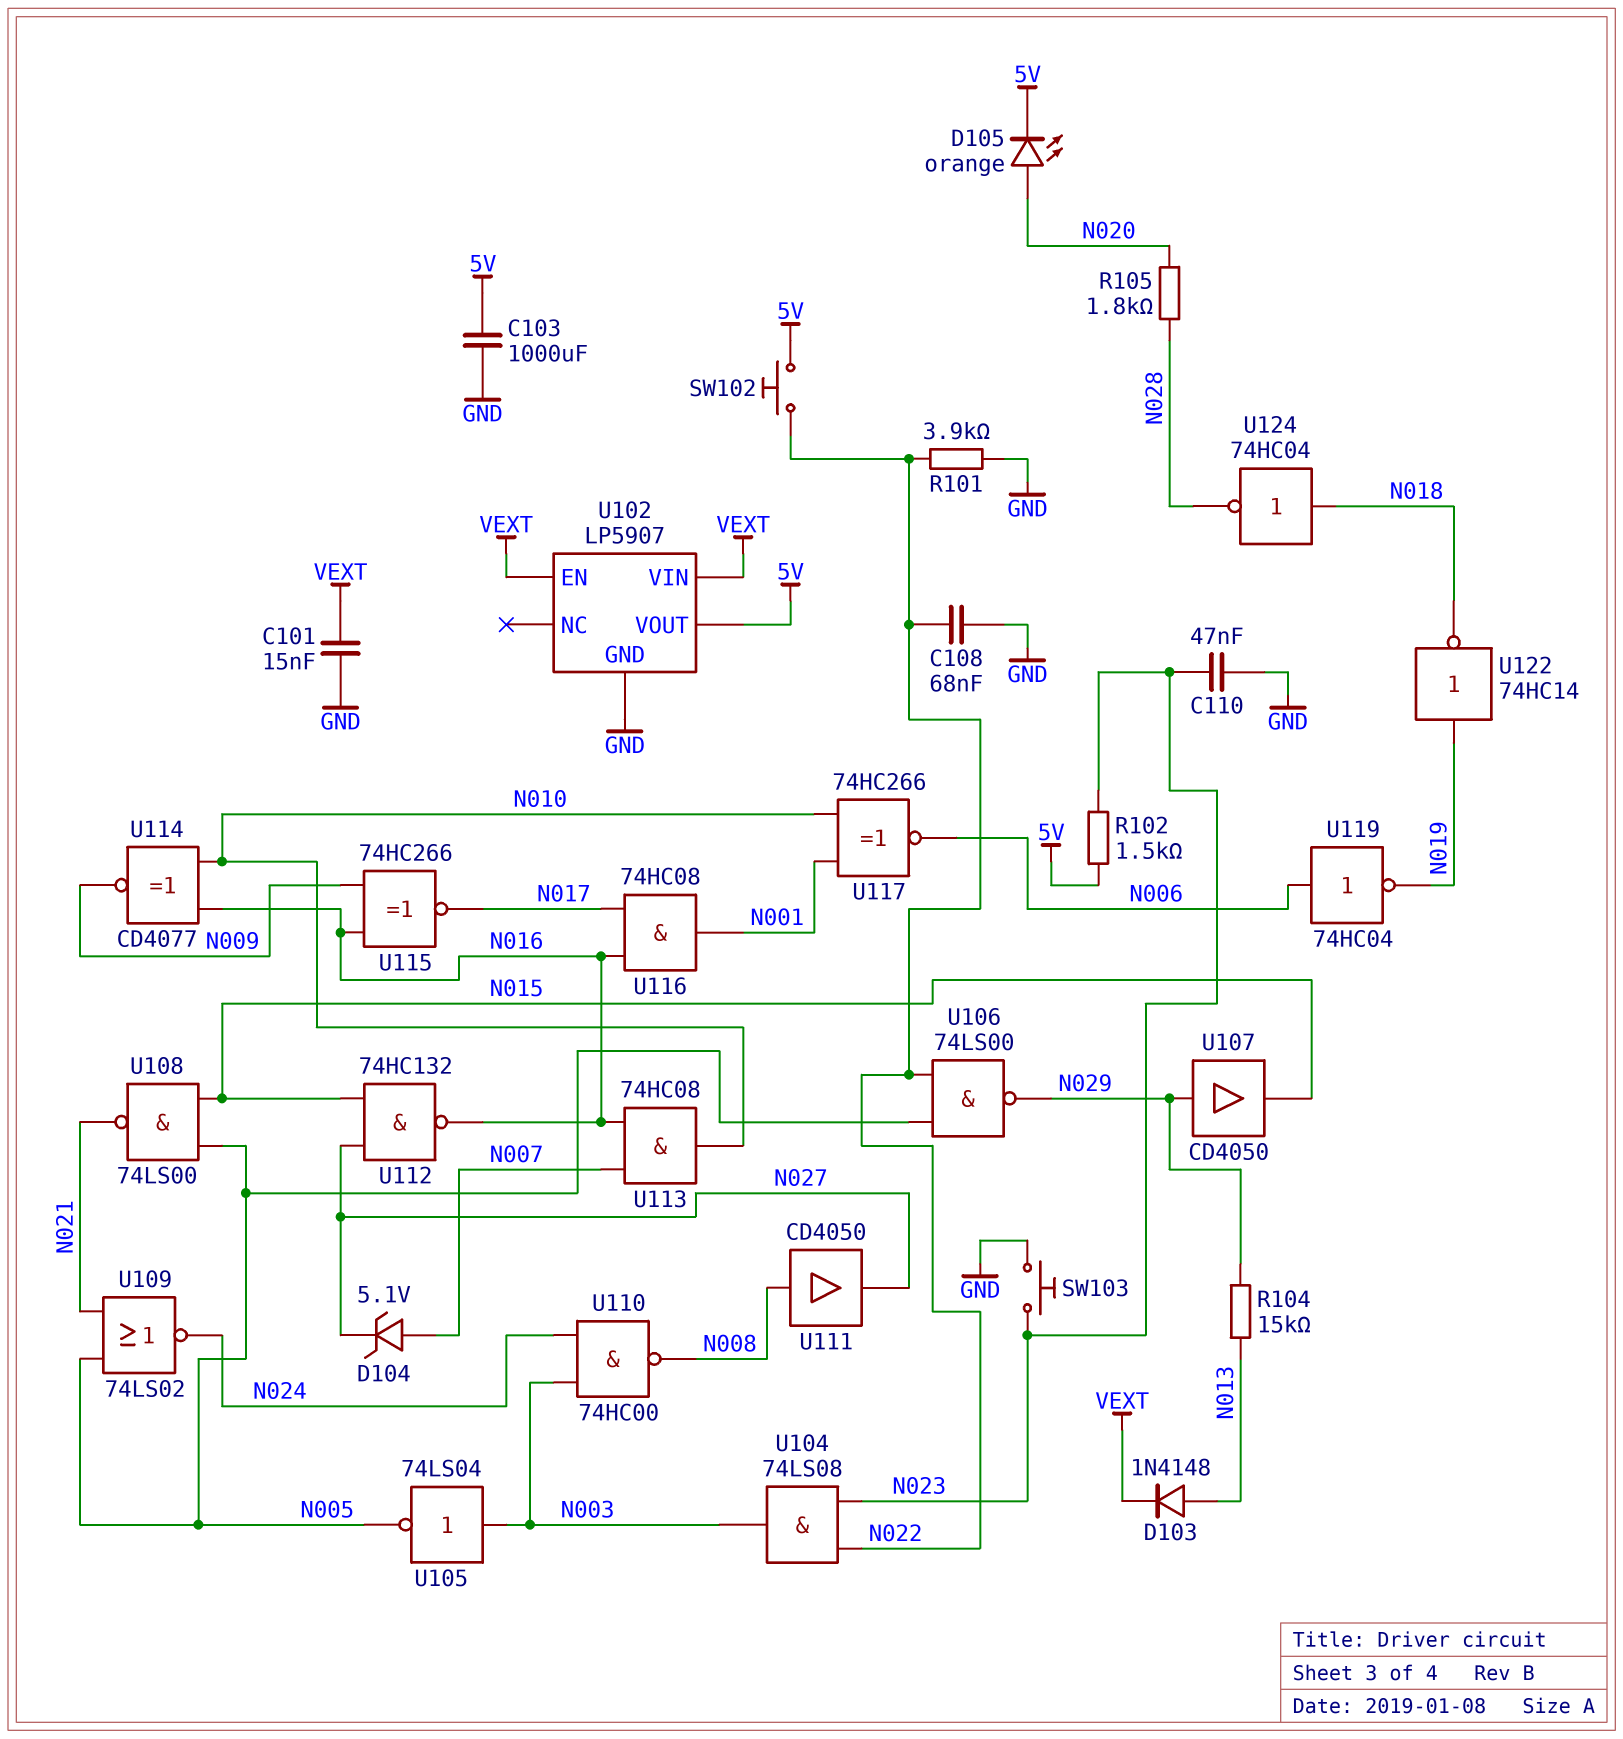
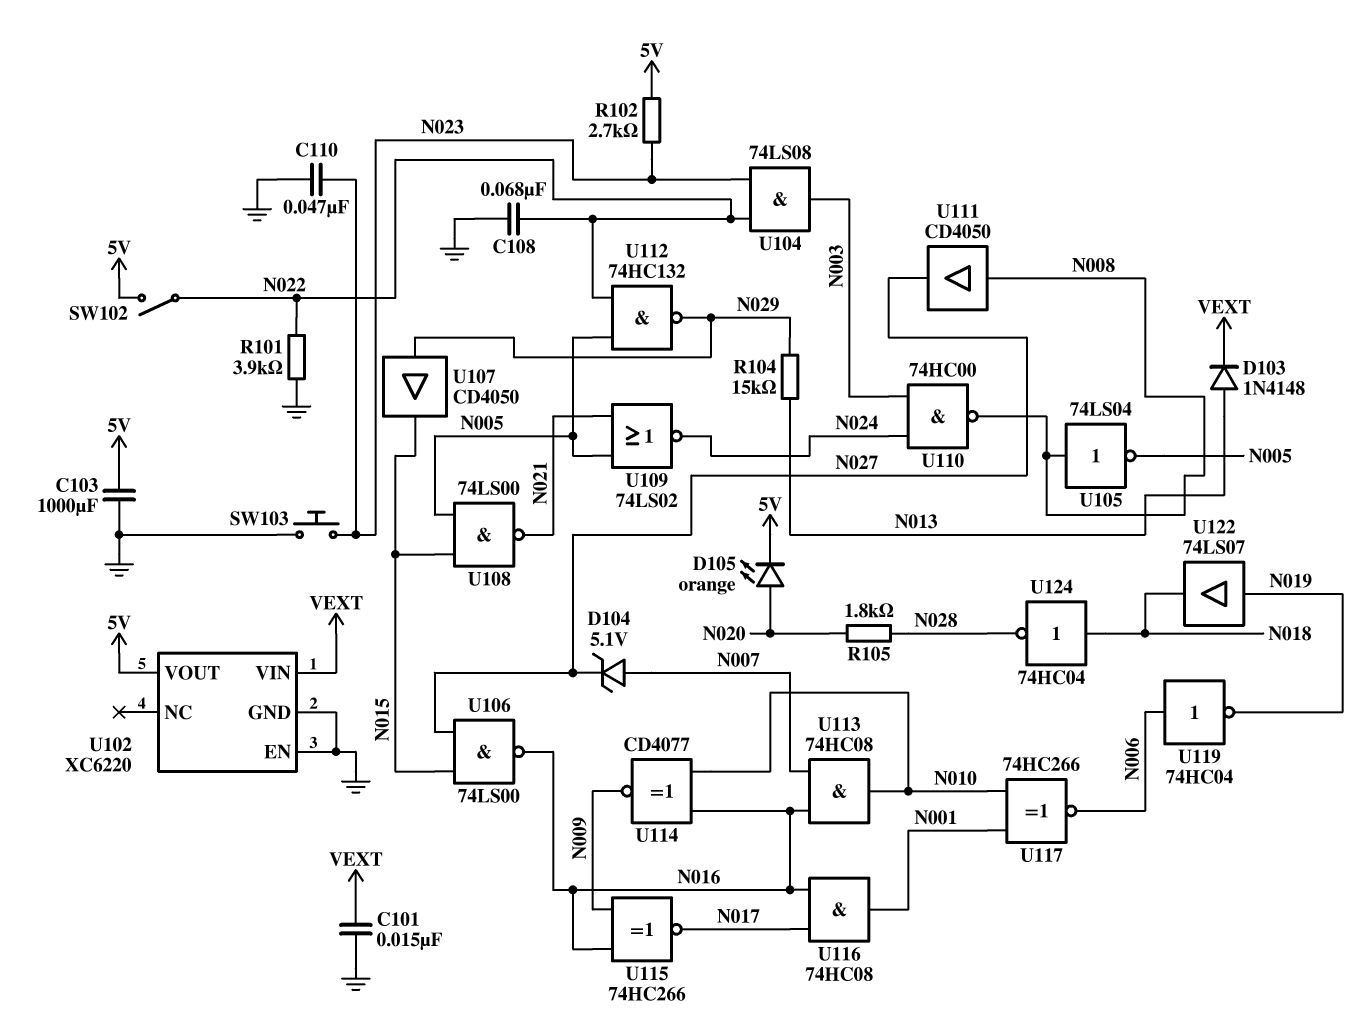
R102: 1.5k (5V, N023) -> 2.7k (5V, N023)
SW102: button (5V, N022) -> switch (5V, N022)
U102: LP5907 -> XC6220
U102 pin EN: VEXT -> GND
U105: NOT 74LS04 (in N003, out N005) -> NOT 74LS04 (in N008, out N005)
U106: NAND 74LS00 (in N005, in N022, out N029) -> NAND 74LS00 (in N015, in N027, out N016)
U112: NAND 74HC132 (in N015, in N027, out N016) -> NAND 74HC132 (in N005, in N022, out N029)
U122: NOT 74HC14 (in N019, out N018) -> buffer 74LS07 (in N019, out N018)

